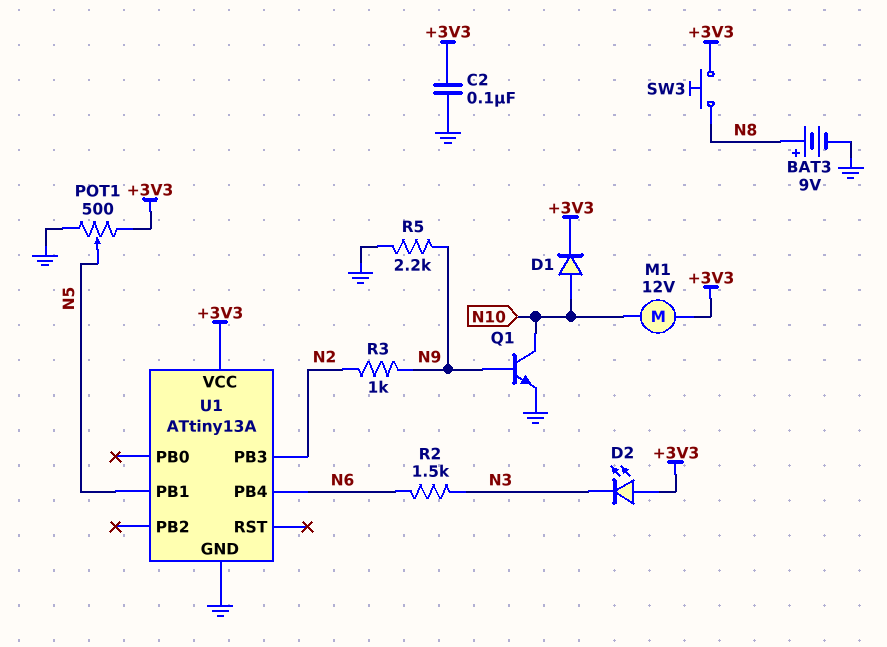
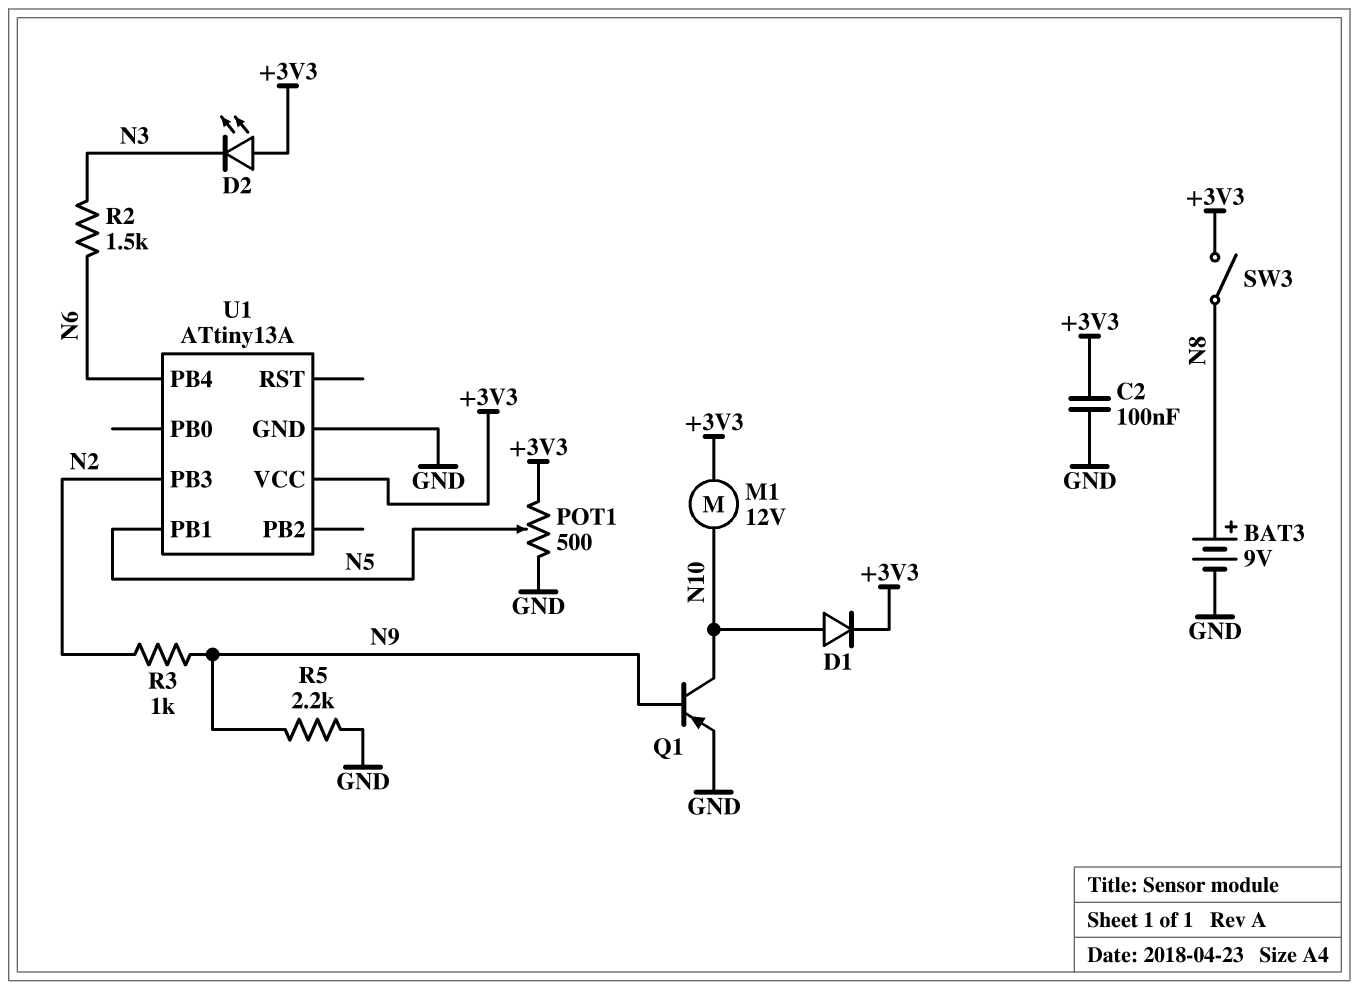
Q1: NPN (B N9, C N10, E GND) -> PNP (B N9, C N10, E GND)
SW3: button (+3V3, N8) -> switch (+3V3, N8)

